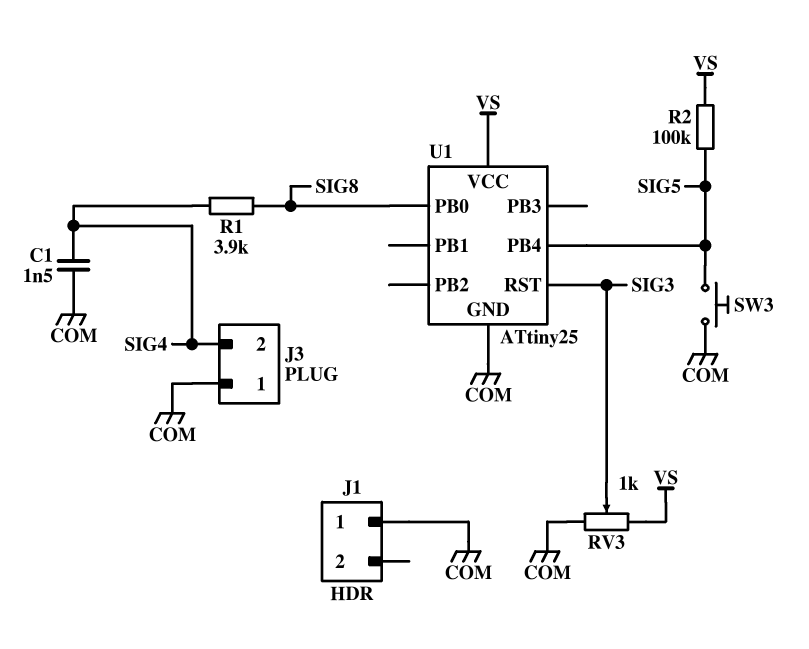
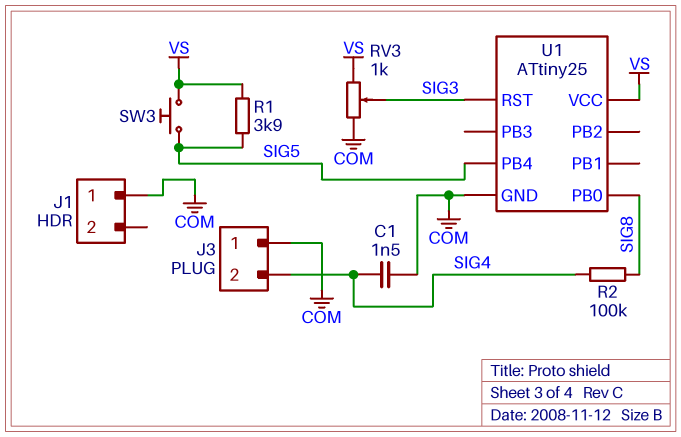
R1: 3.9k (SIG4, SIG8) -> 3.9k (SIG5, VS)
R2: 100k (SIG5, VS) -> 100k (SIG4, SIG8)
SW3: button (COM, SIG5) -> button (SIG5, VS)

